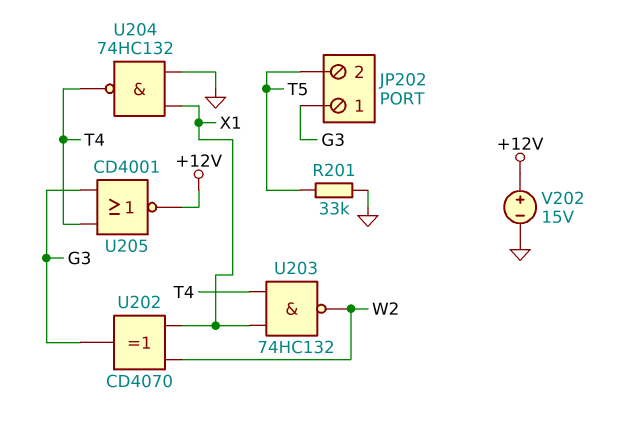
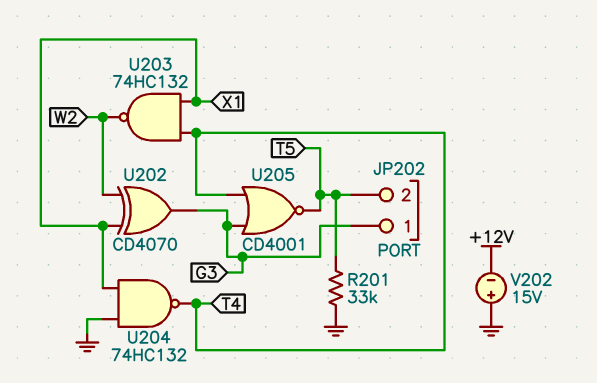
U205: NOR CD4001 (in G3, in T4, out +12V) -> NOR CD4001 (in G3, in T4, out T5)
V202: 15V (plus +12V, minus GND) -> 15V (plus GND, minus +12V)

